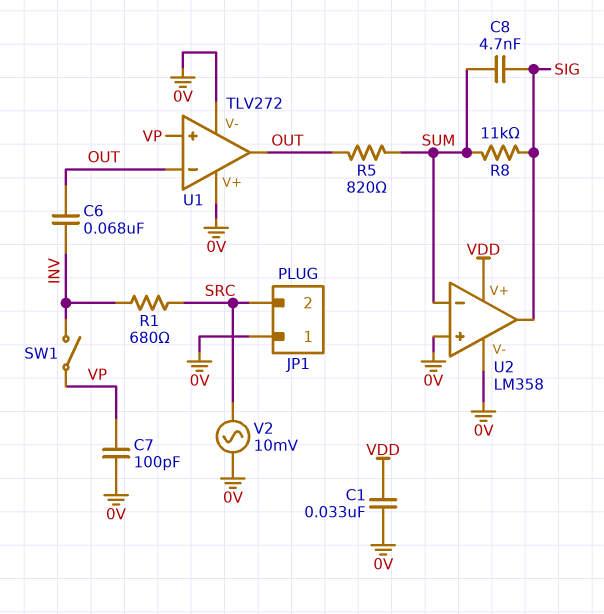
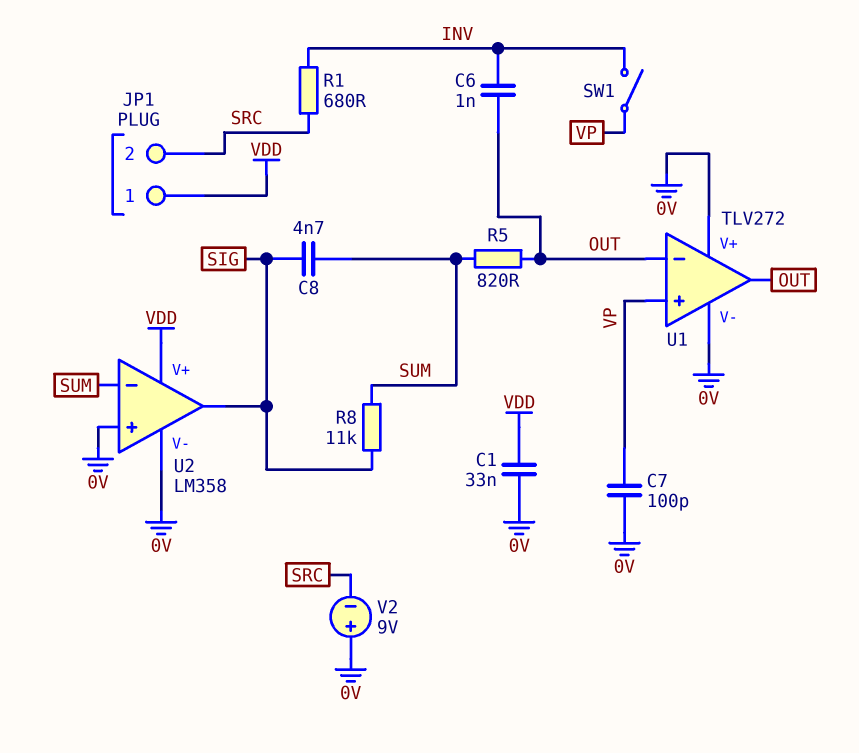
C6: 68nF (INV, OUT) -> 1nF (INV, OUT)
JP1 pin 1: 0V -> VDD
V2: AC 10mV (0V, SRC) -> 9V (plus 0V, minus SRC)

